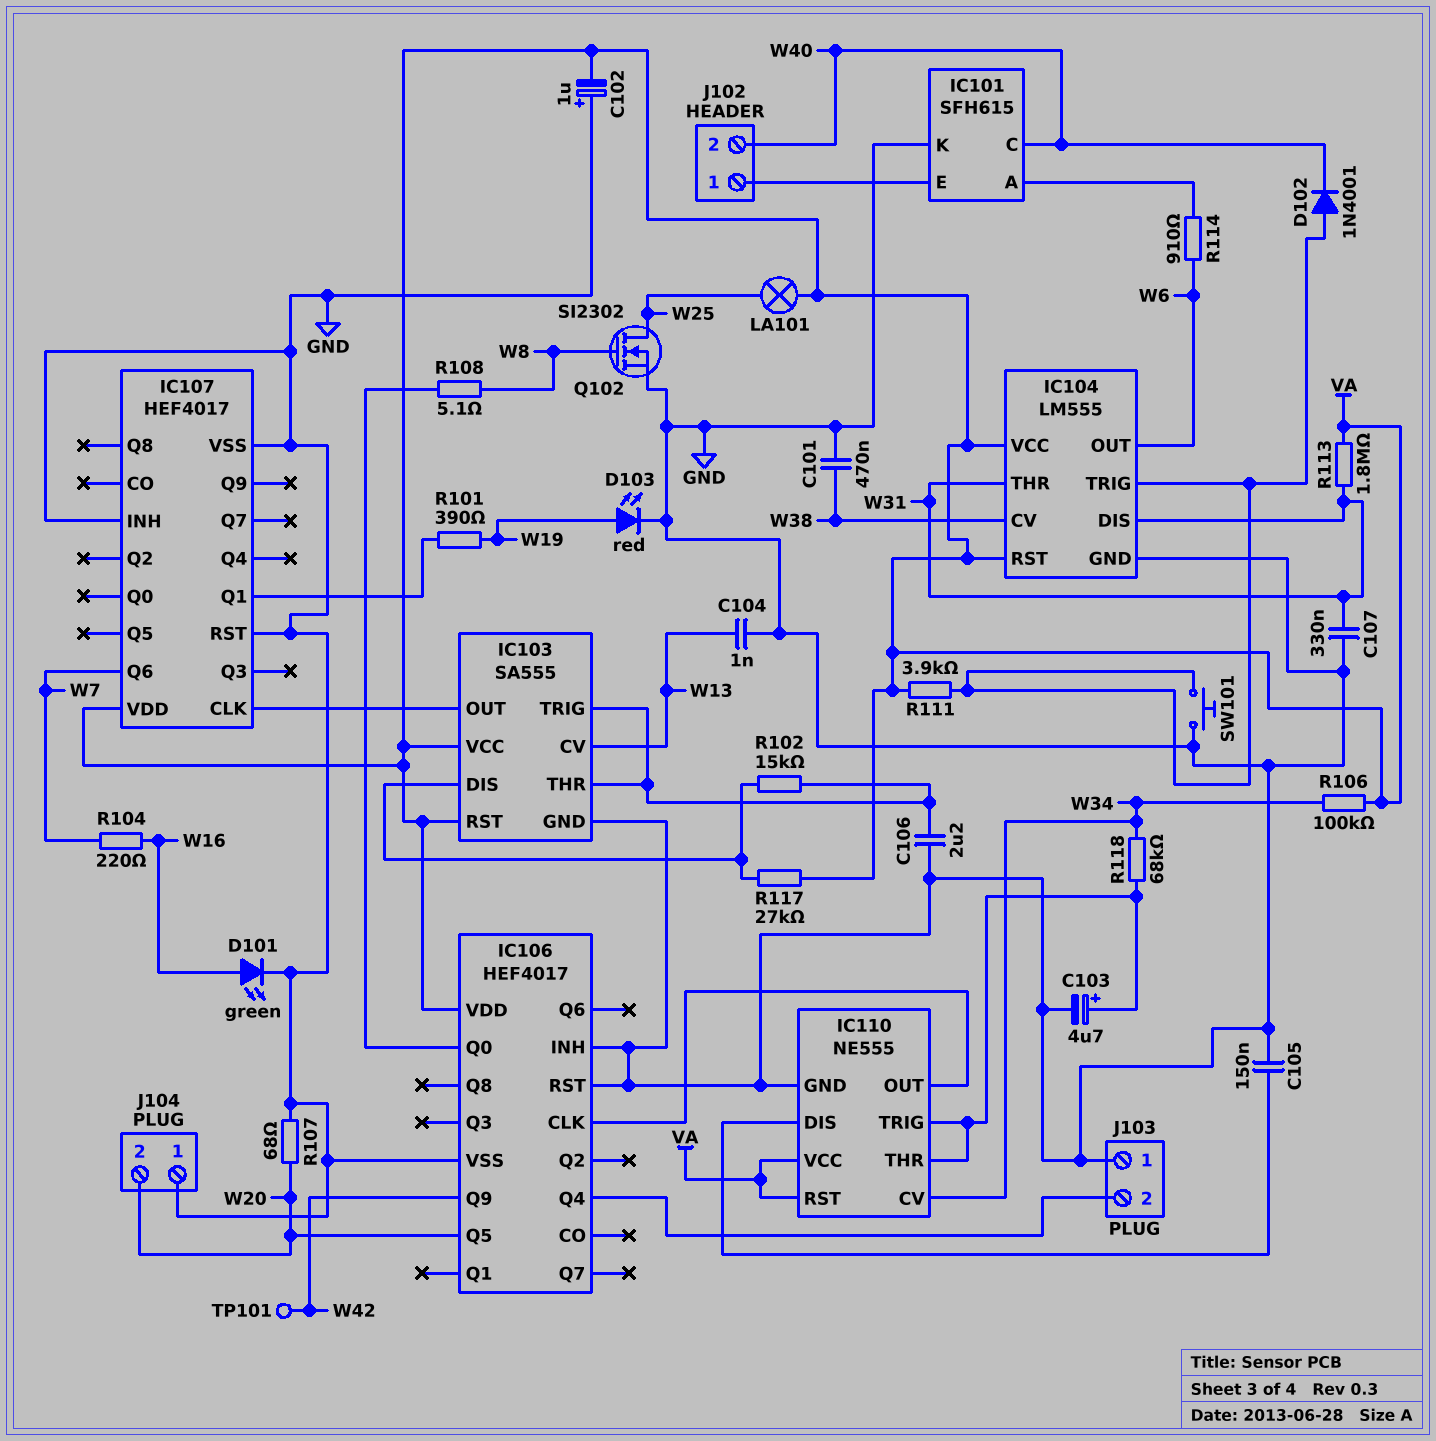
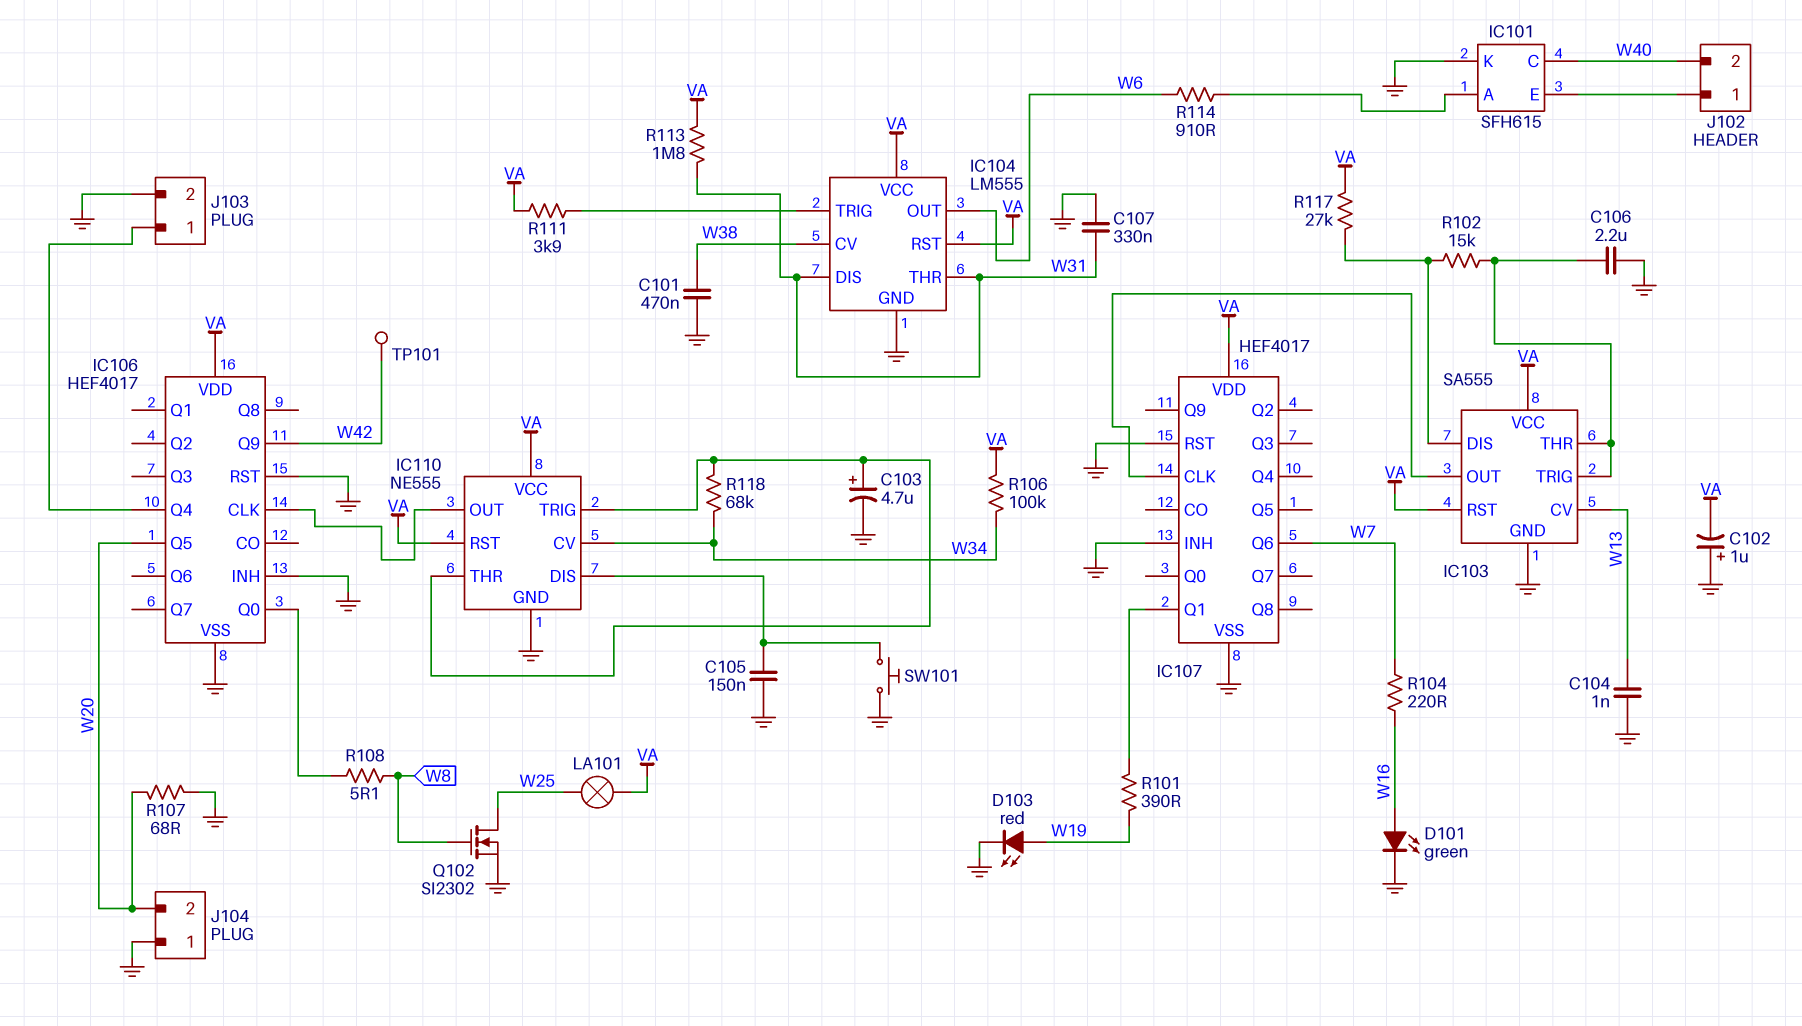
D102: diode 1N4001 (A IC104/TRIG, K W40) -> none
J103 pin 1: GND -> IC106/Q4
J103 pin 2: IC106/Q4 -> GND
SW101: button (GND, IC104/TRIG) -> button (GND, IC110/DIS)

